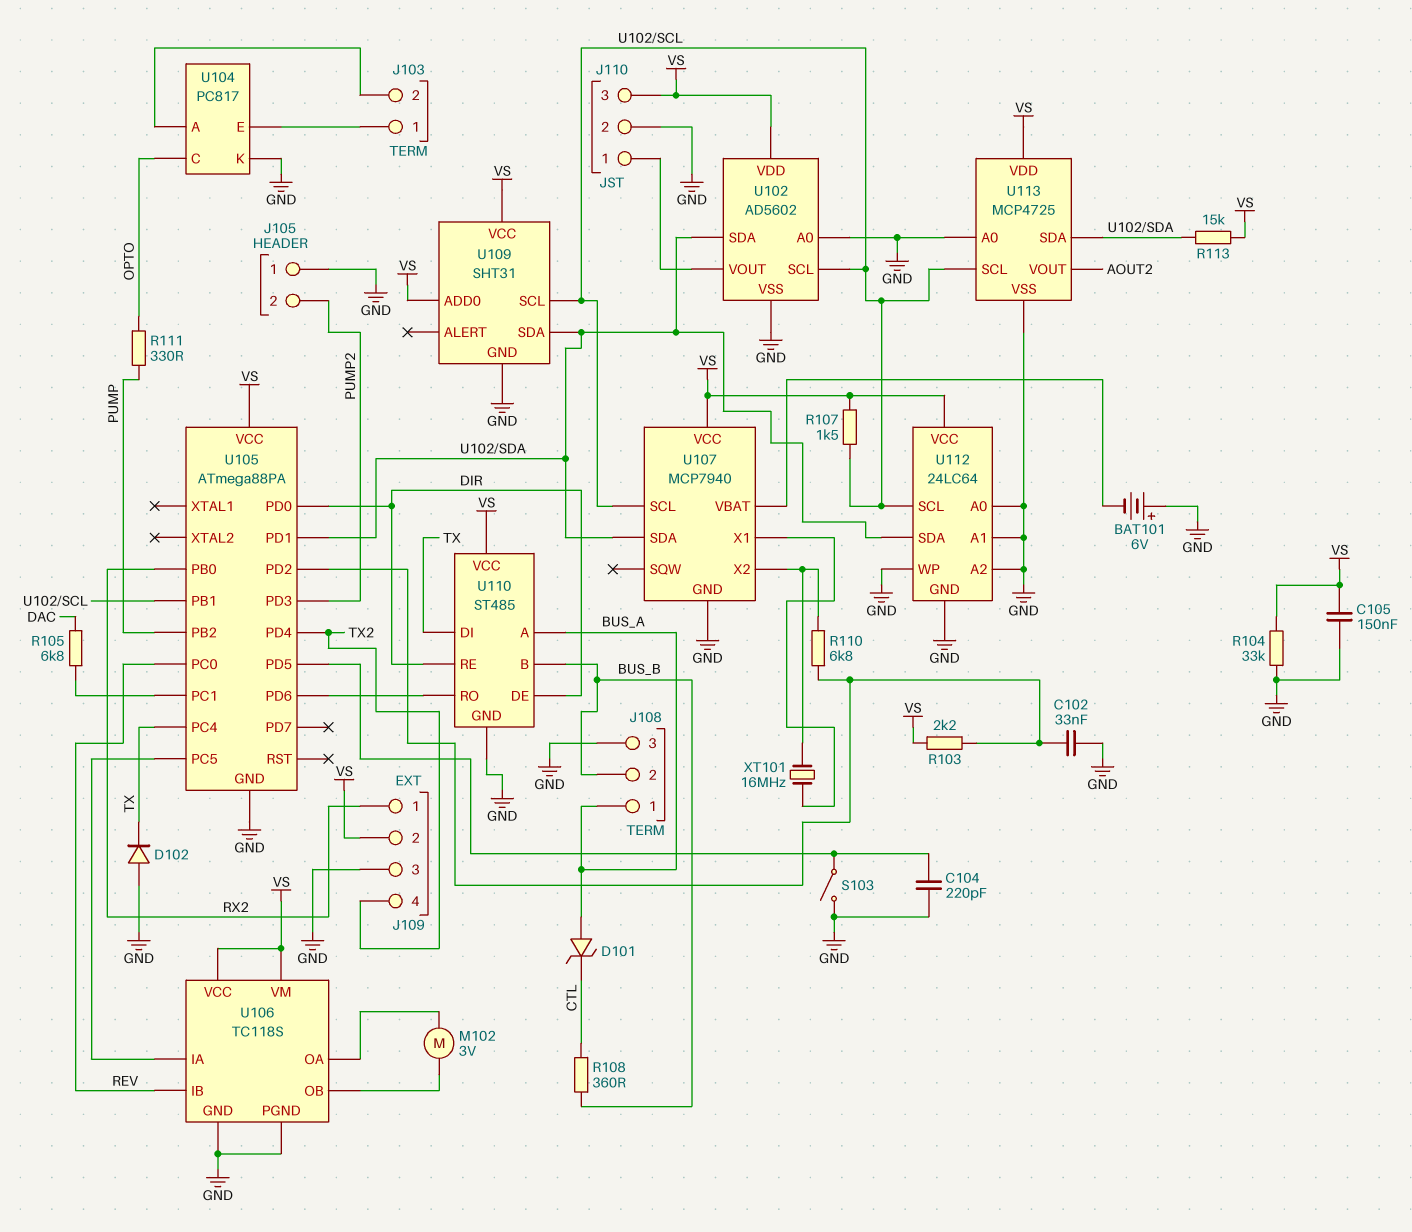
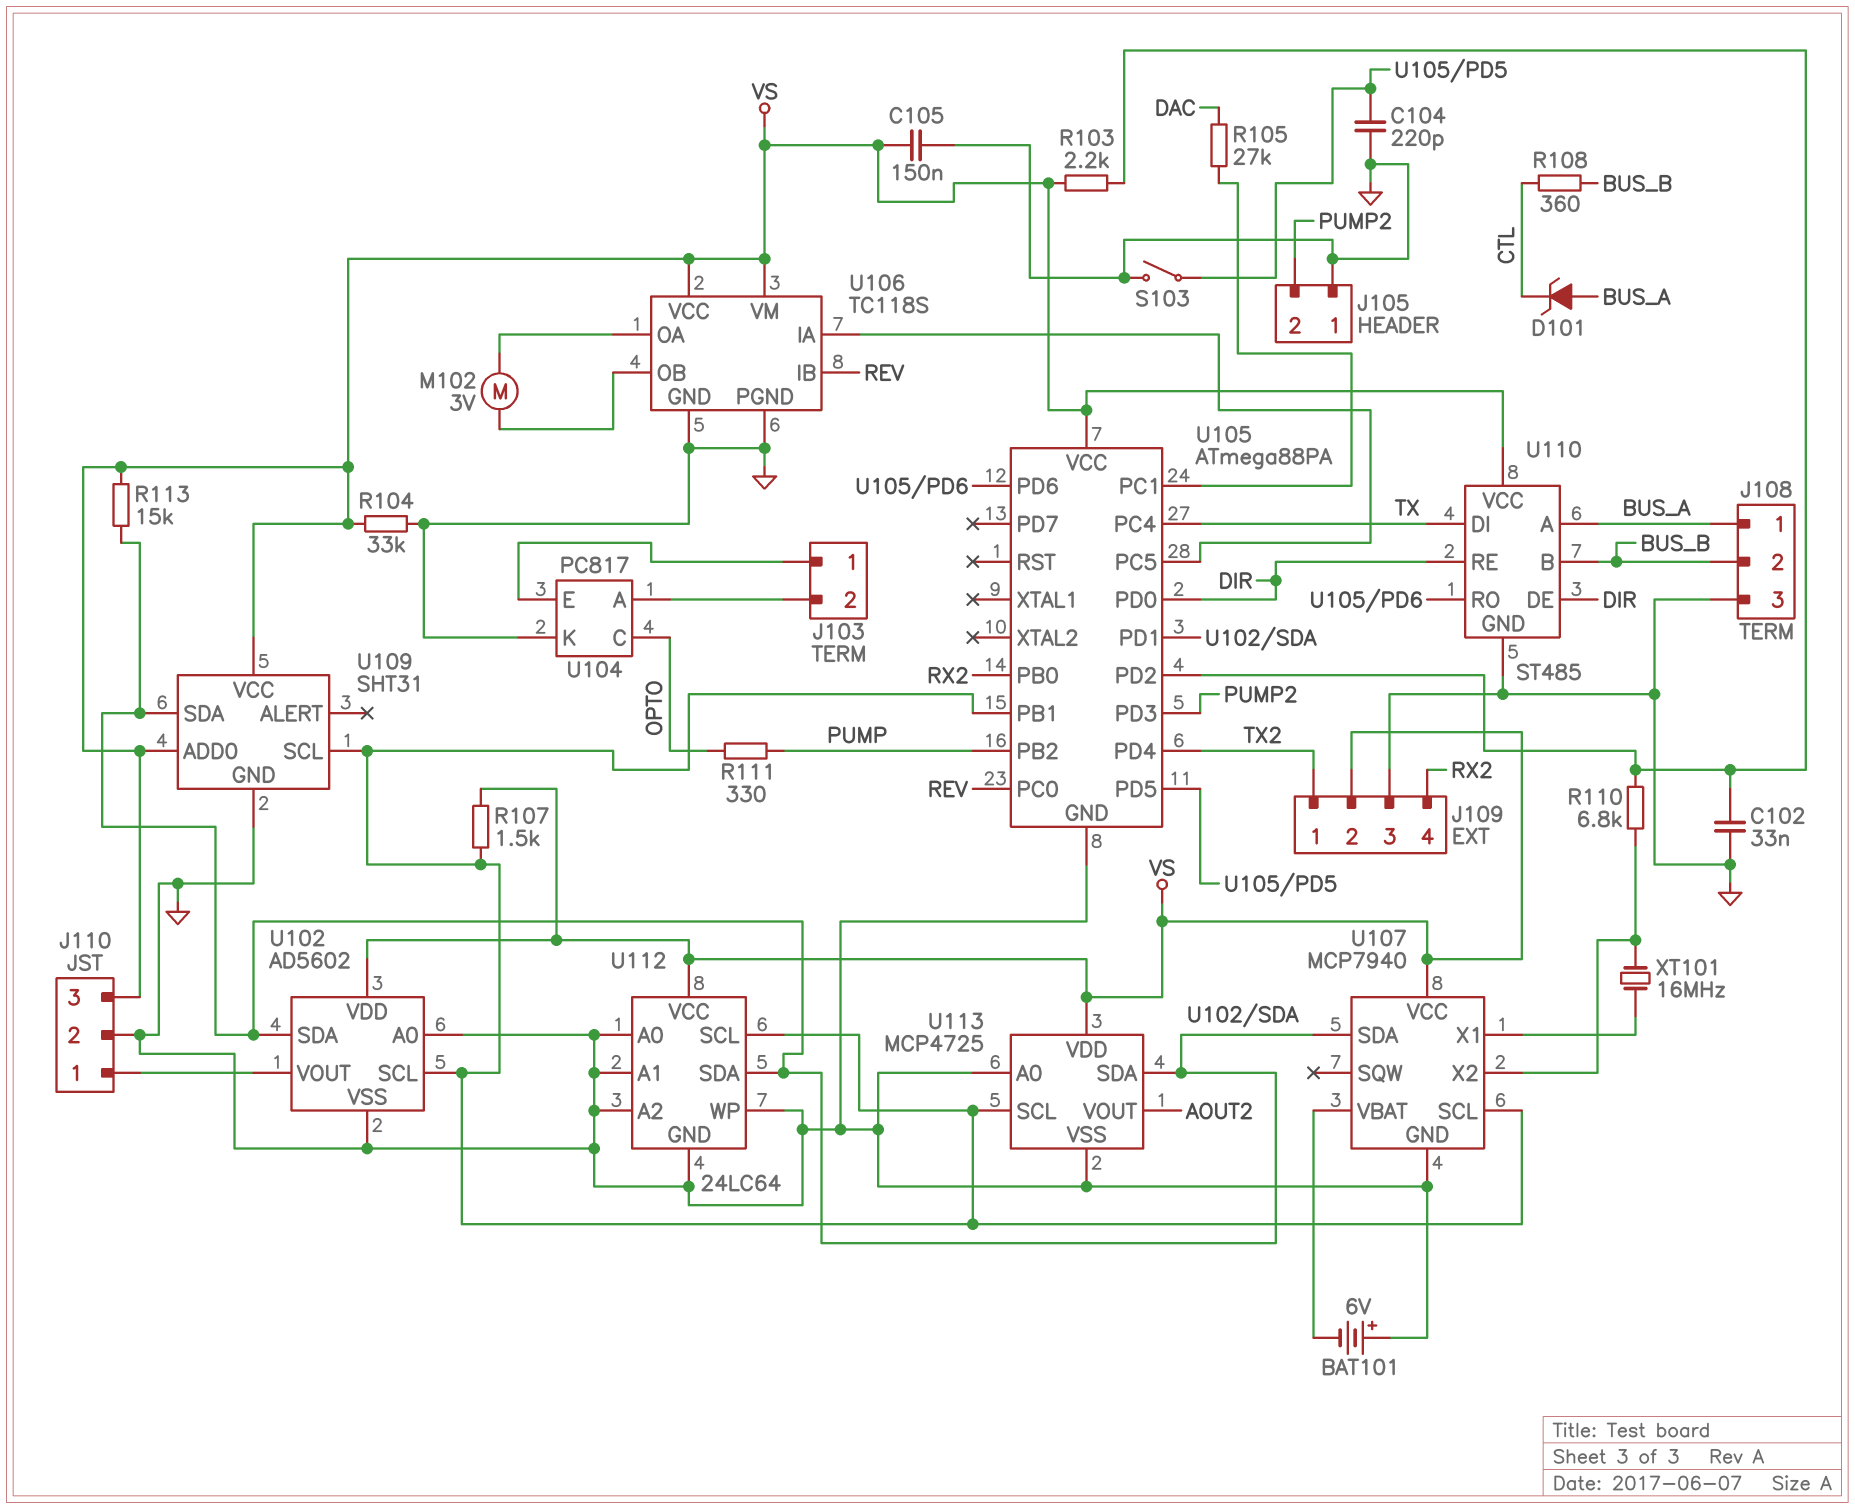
D102: diode (A GND, K TX) -> none
J109 pin 1: RX2 -> TX2
J109 pin 4: TX2 -> RX2
R105: 6.8k (DAC, U105/PC1) -> 27k (DAC, U105/PC1)

